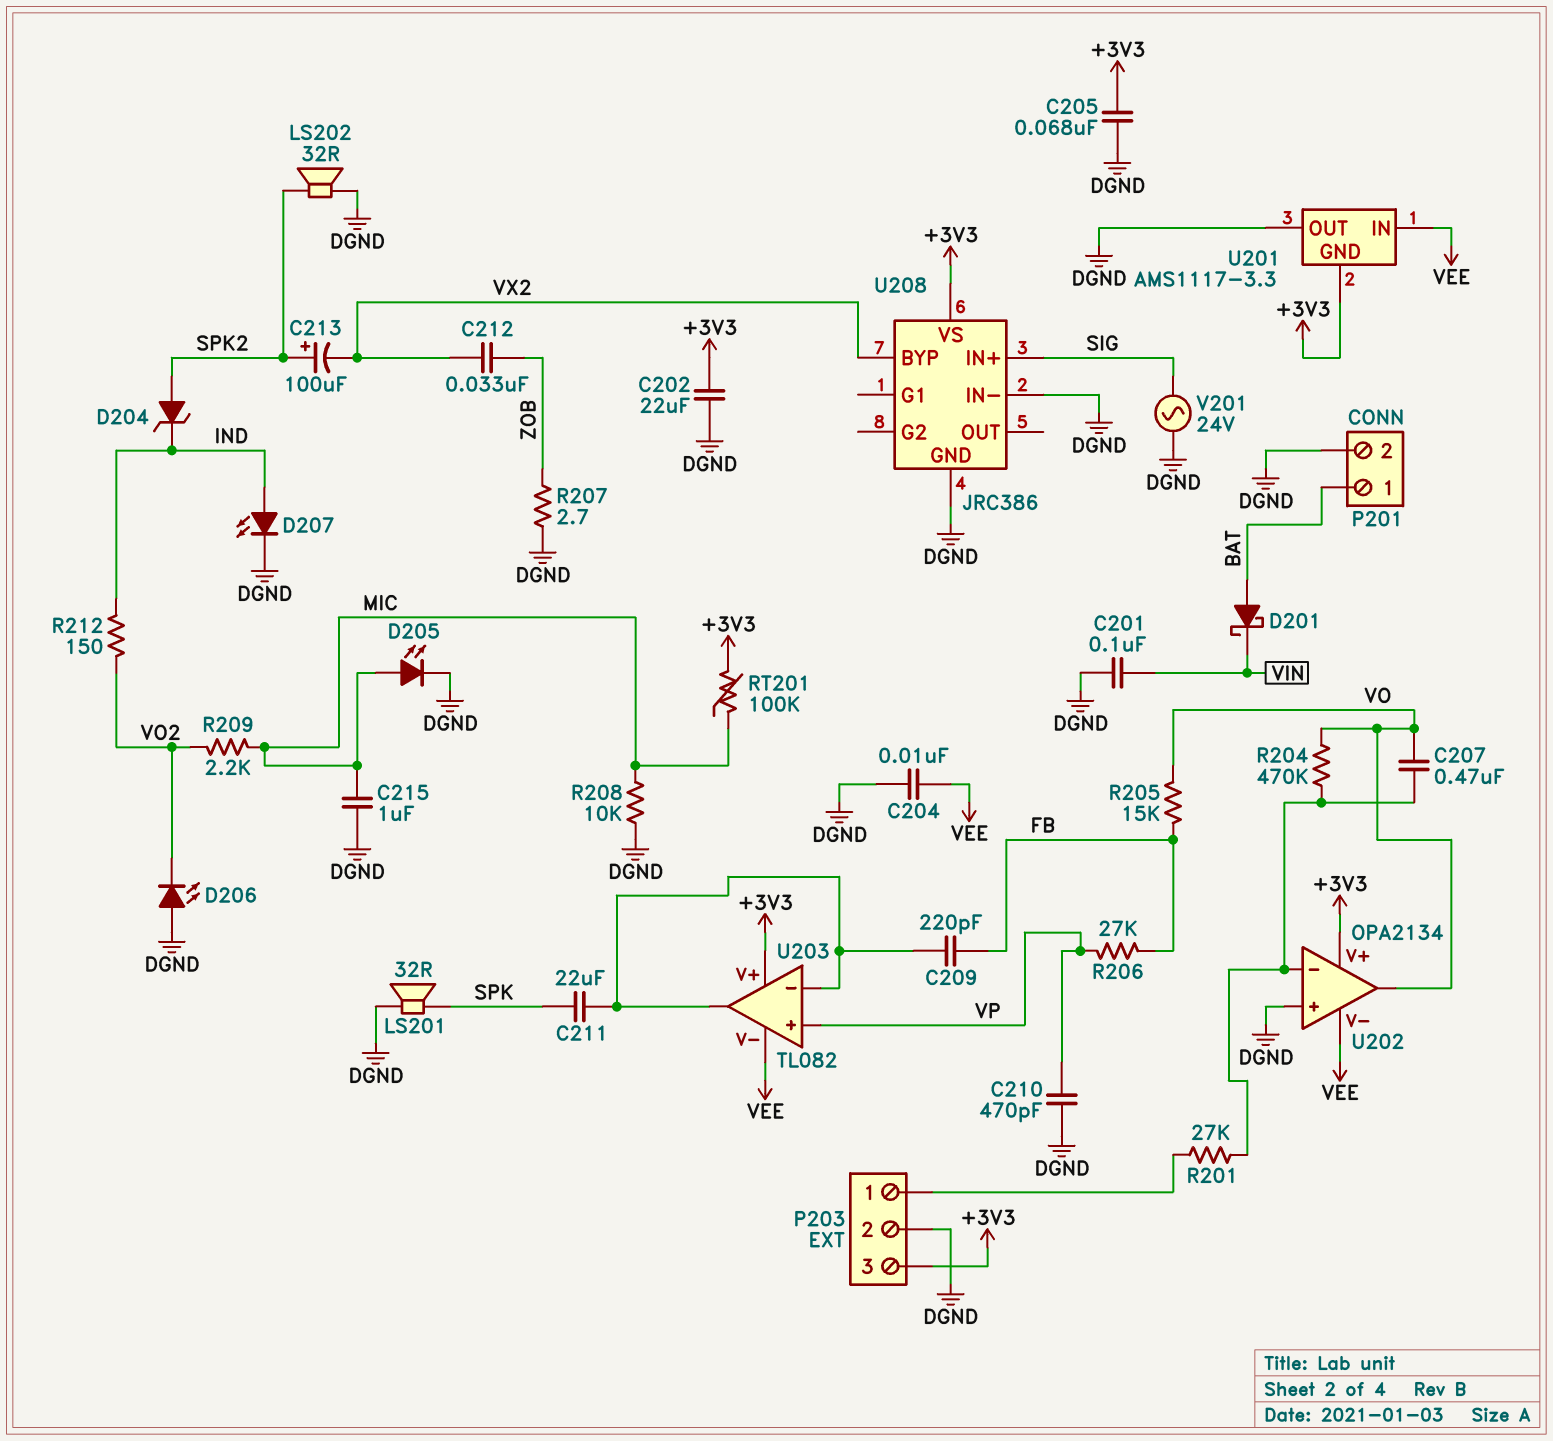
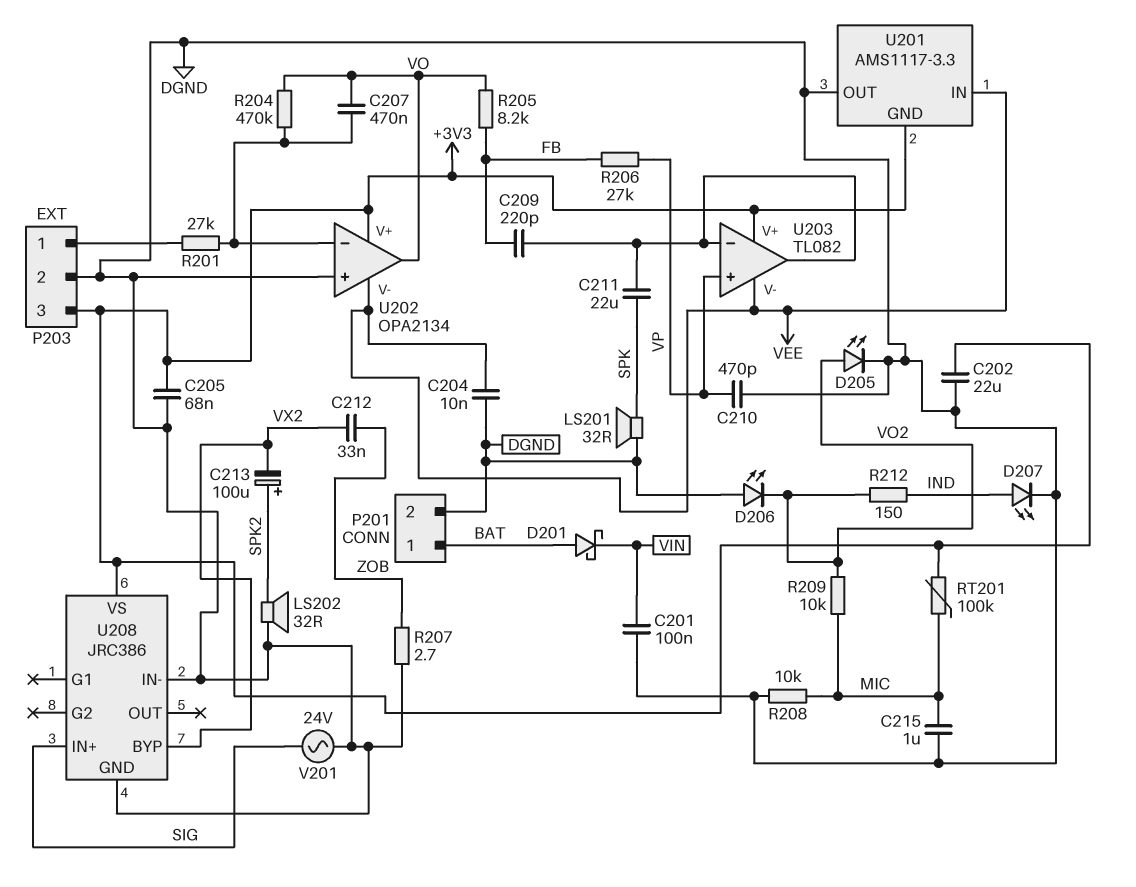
D204: zener (A SPK2, K IND) -> none
D205: LED (A MIC, K DGND) -> LED (A VO2, K DGND)
R205: 15k (FB, VO) -> 8.2k (FB, VO)
R209: 2.2k (MIC, VO2) -> 10k (MIC, VO2)

